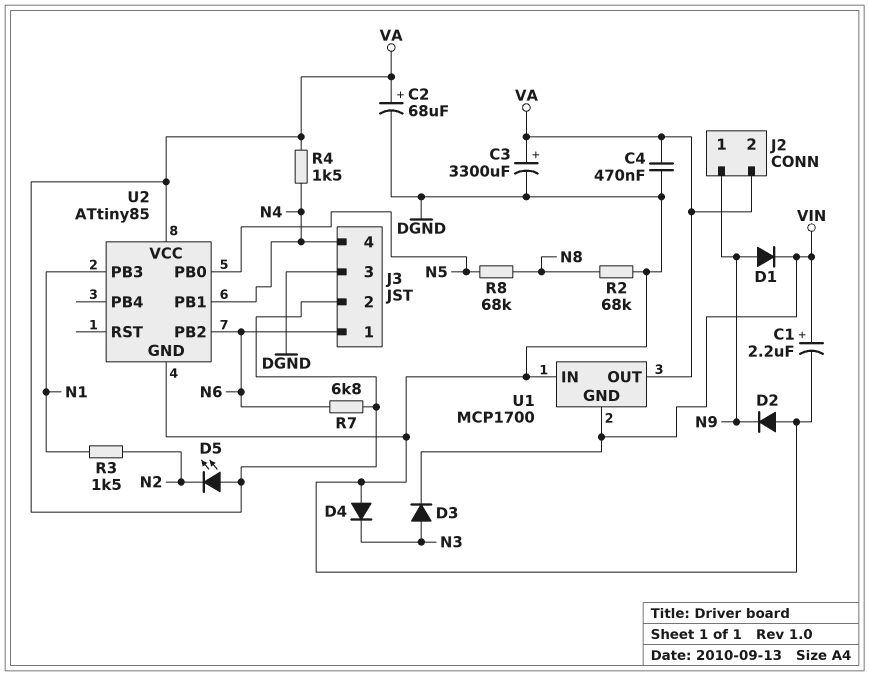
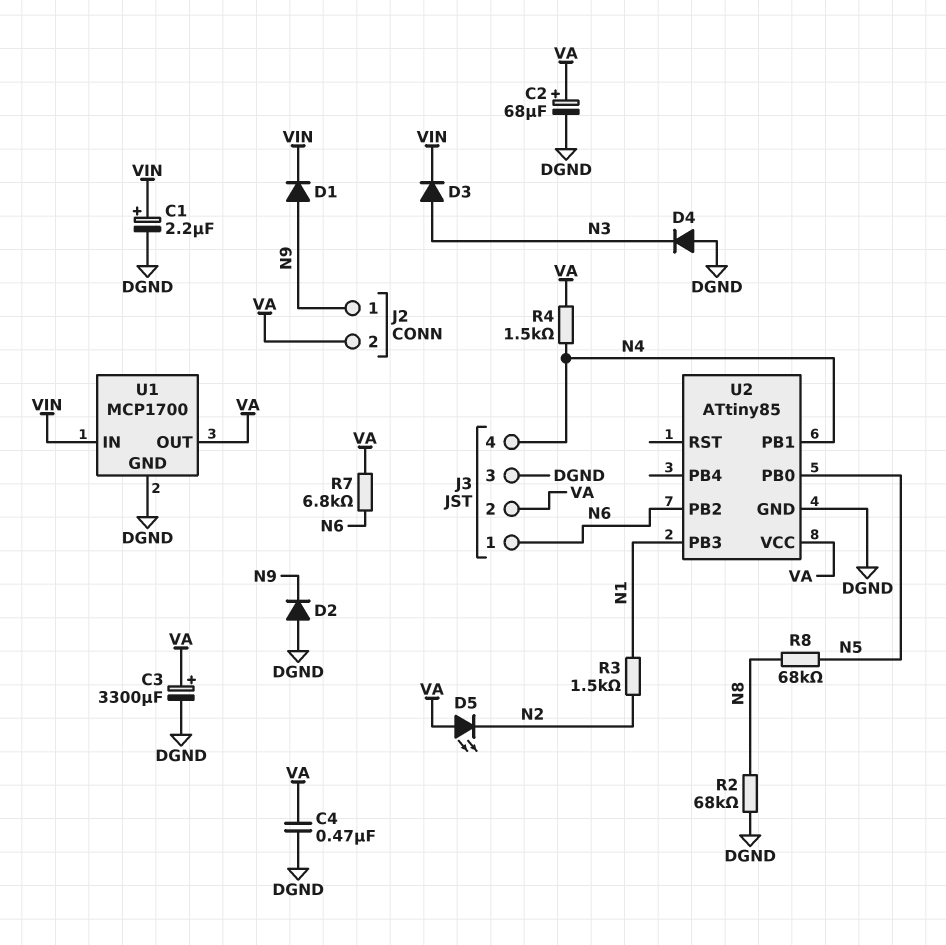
U1 pin GND: VIN -> DGND
U1 pin IN: DGND -> VIN

